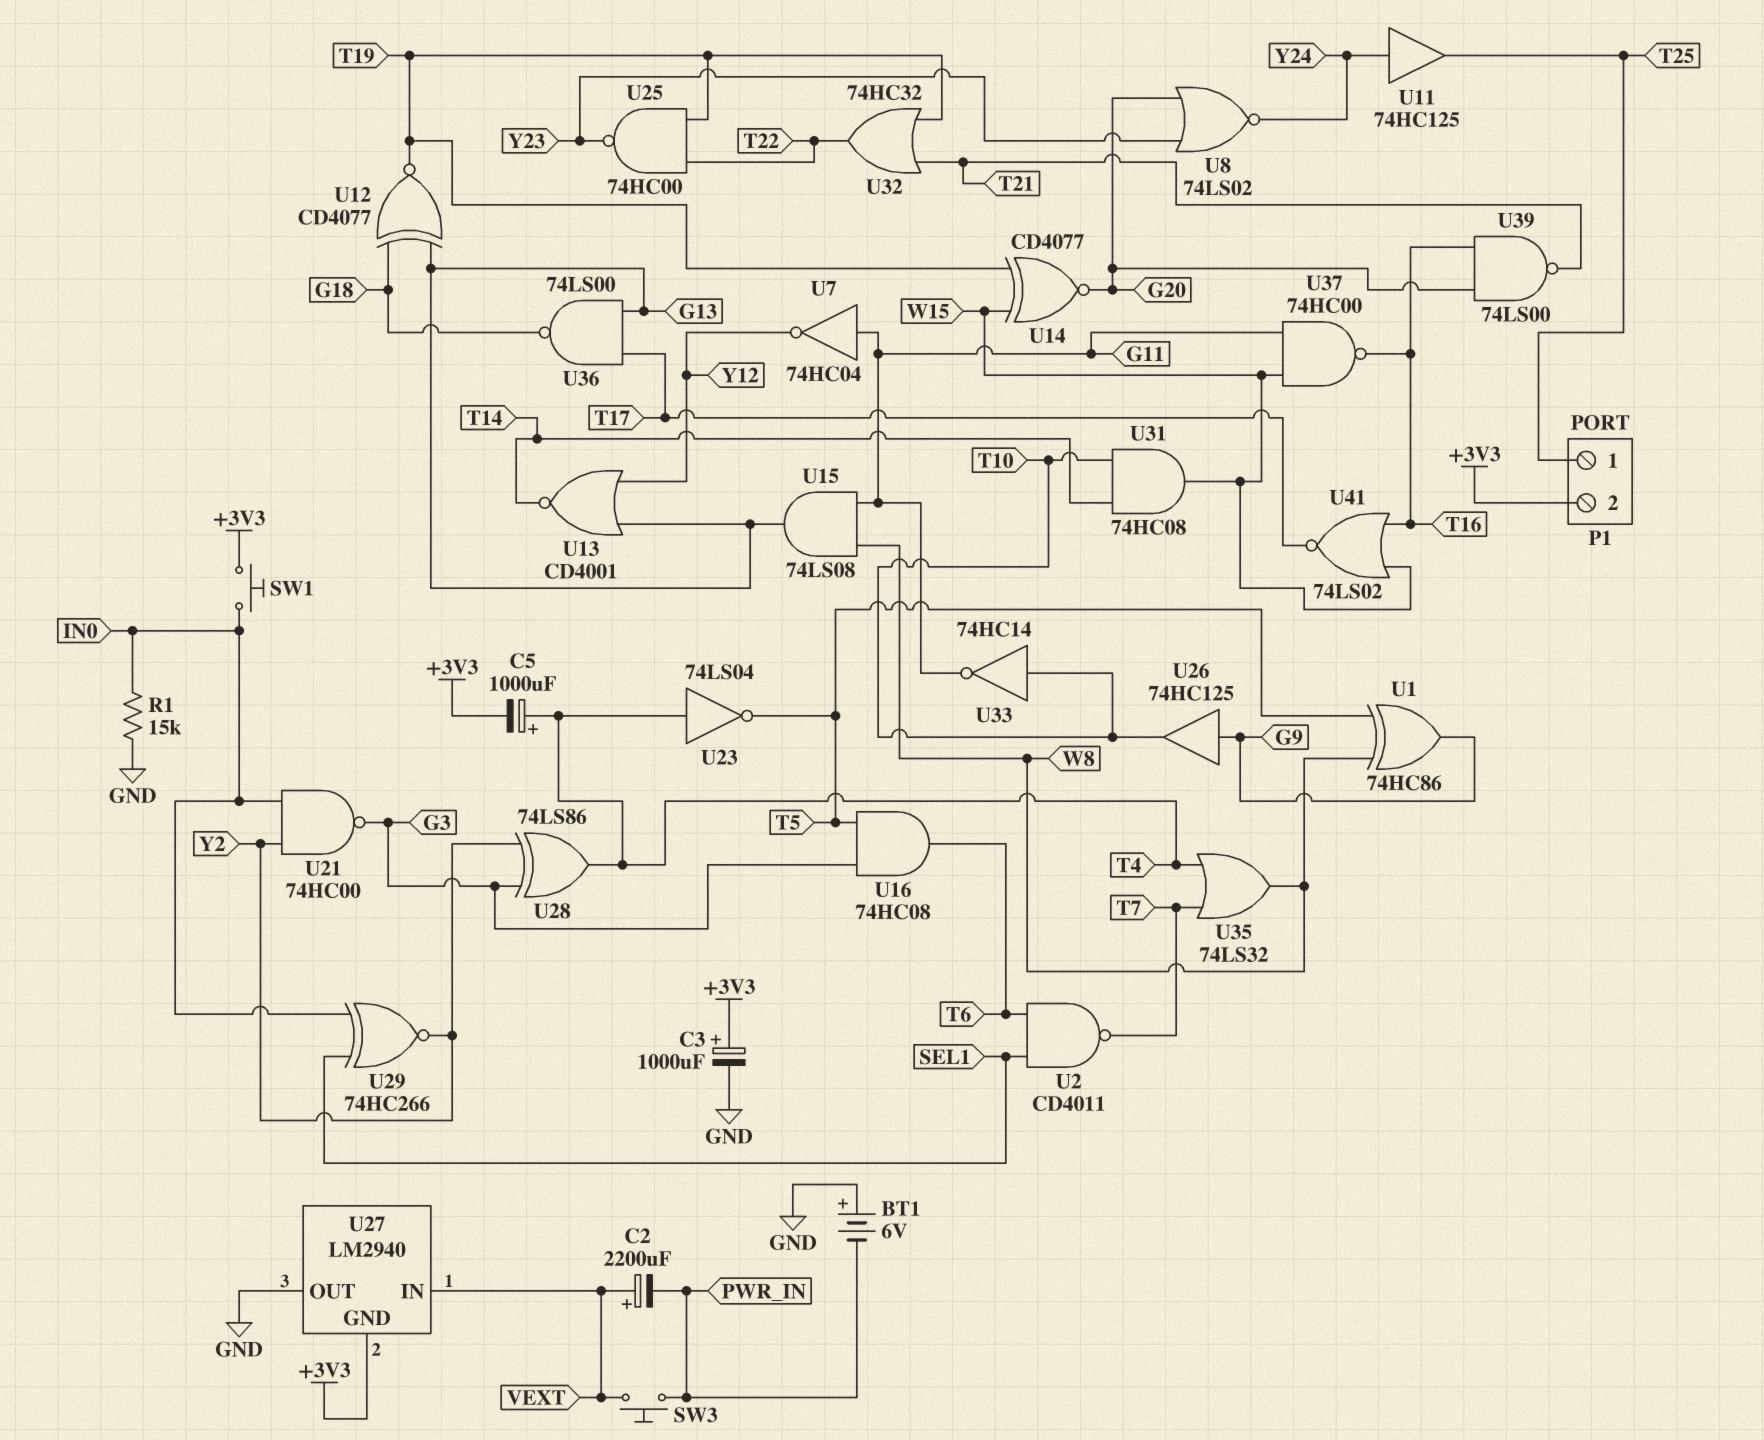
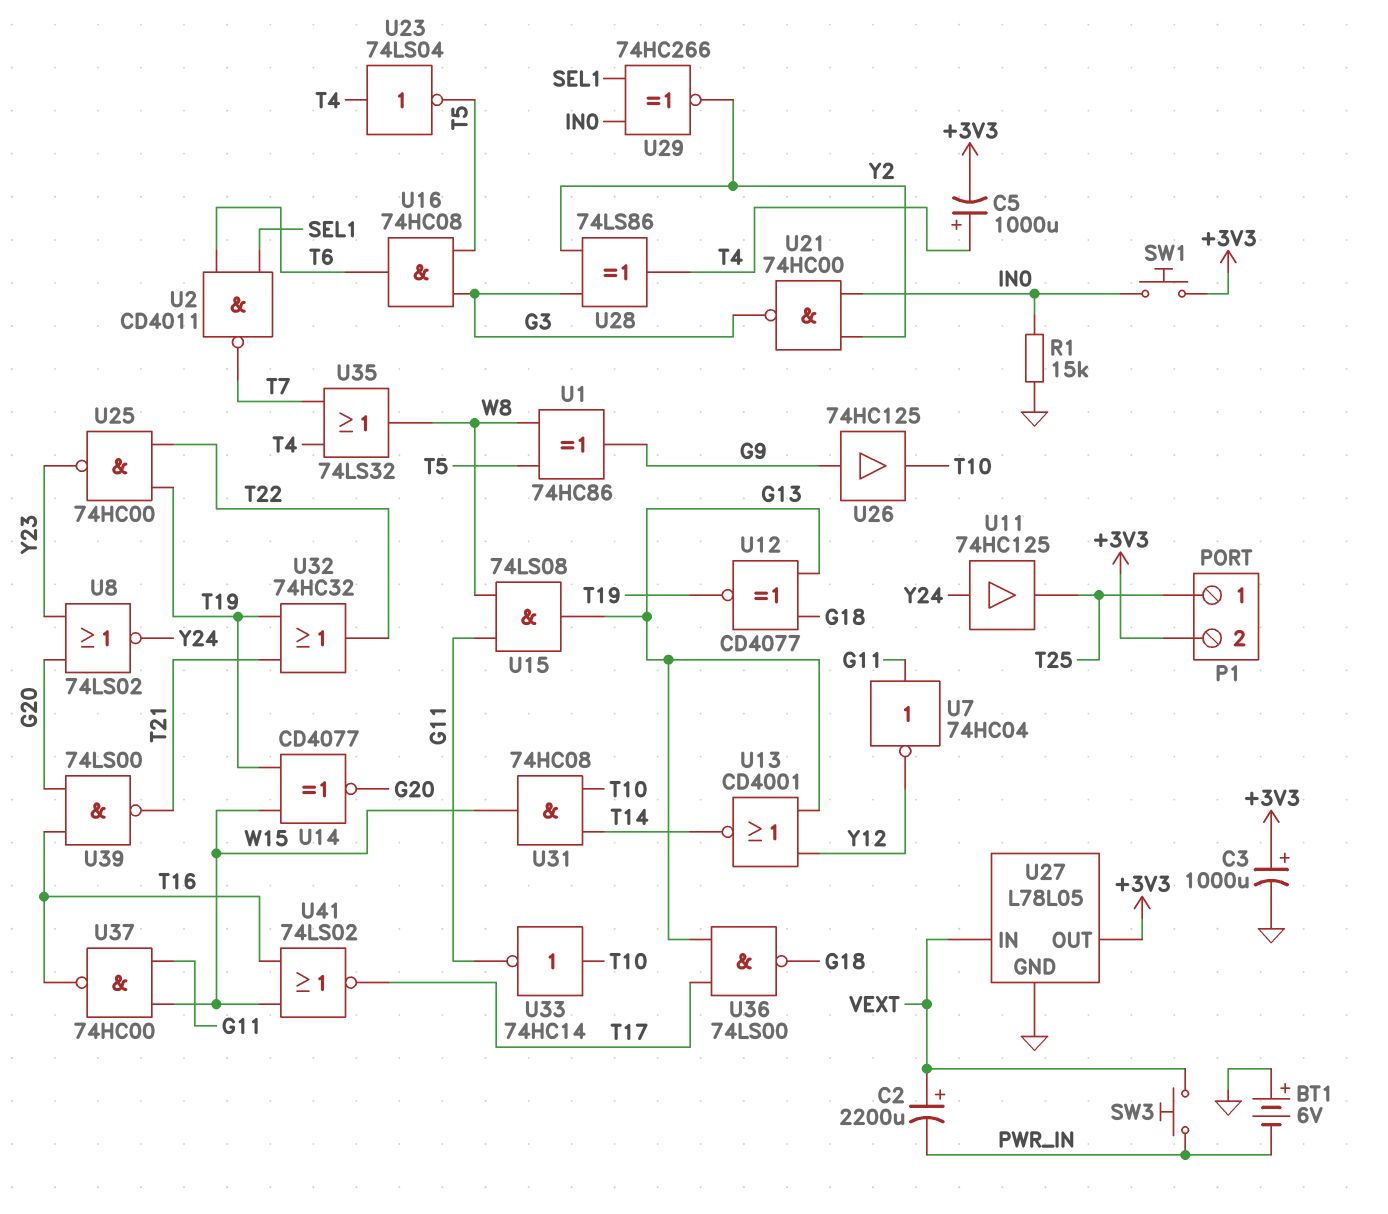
U27: LM2940 -> L78L05
U27 pin GND: +3V3 -> GND
U27 pin OUT: GND -> +3V3

